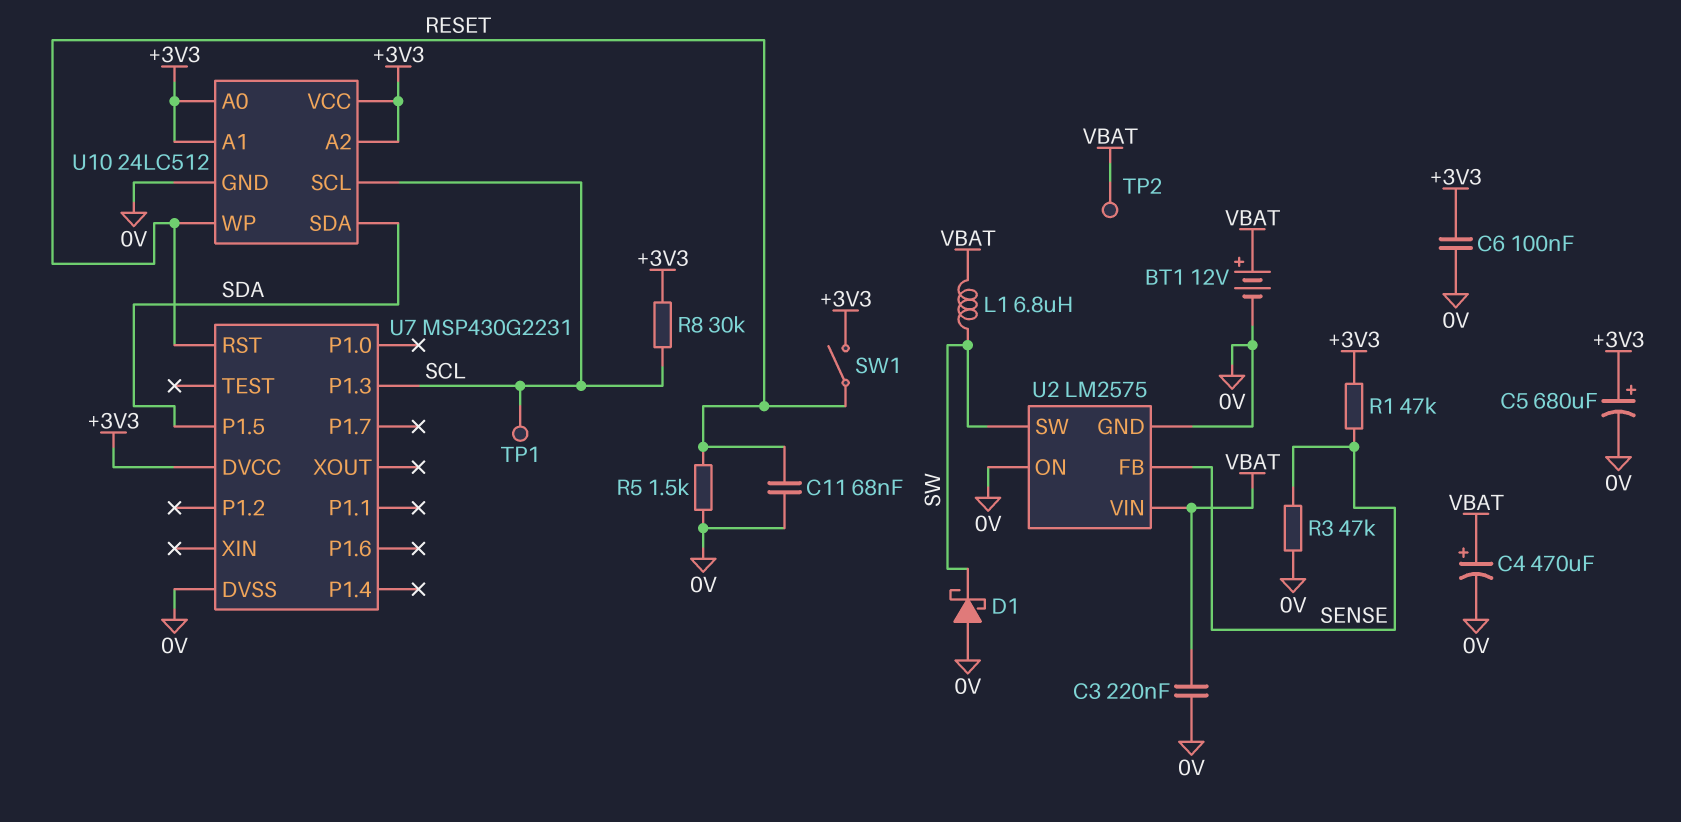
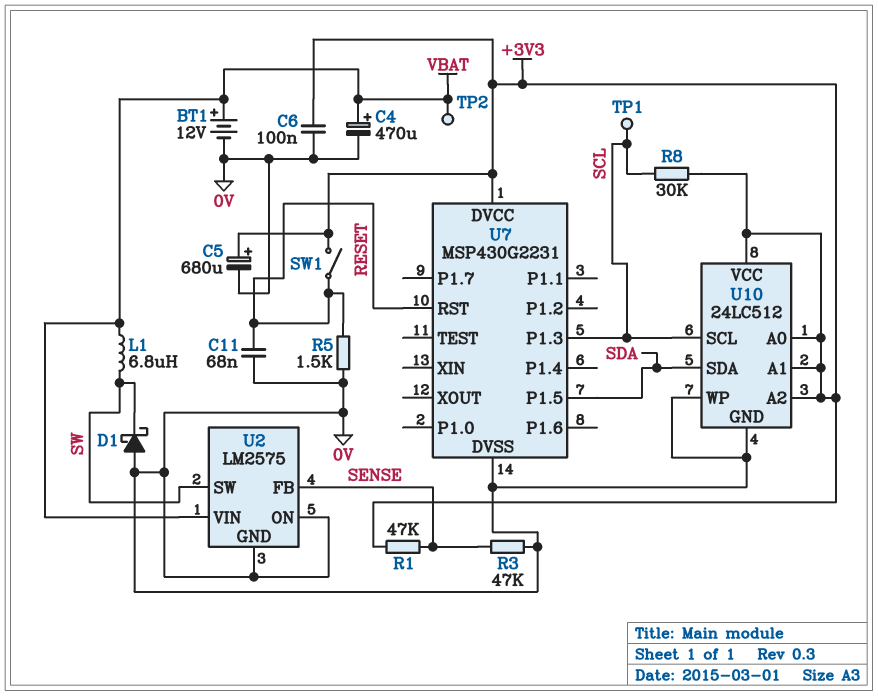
C3: 220nF (0V, VBAT) -> none
U10 pin WP: RESET -> 0V

